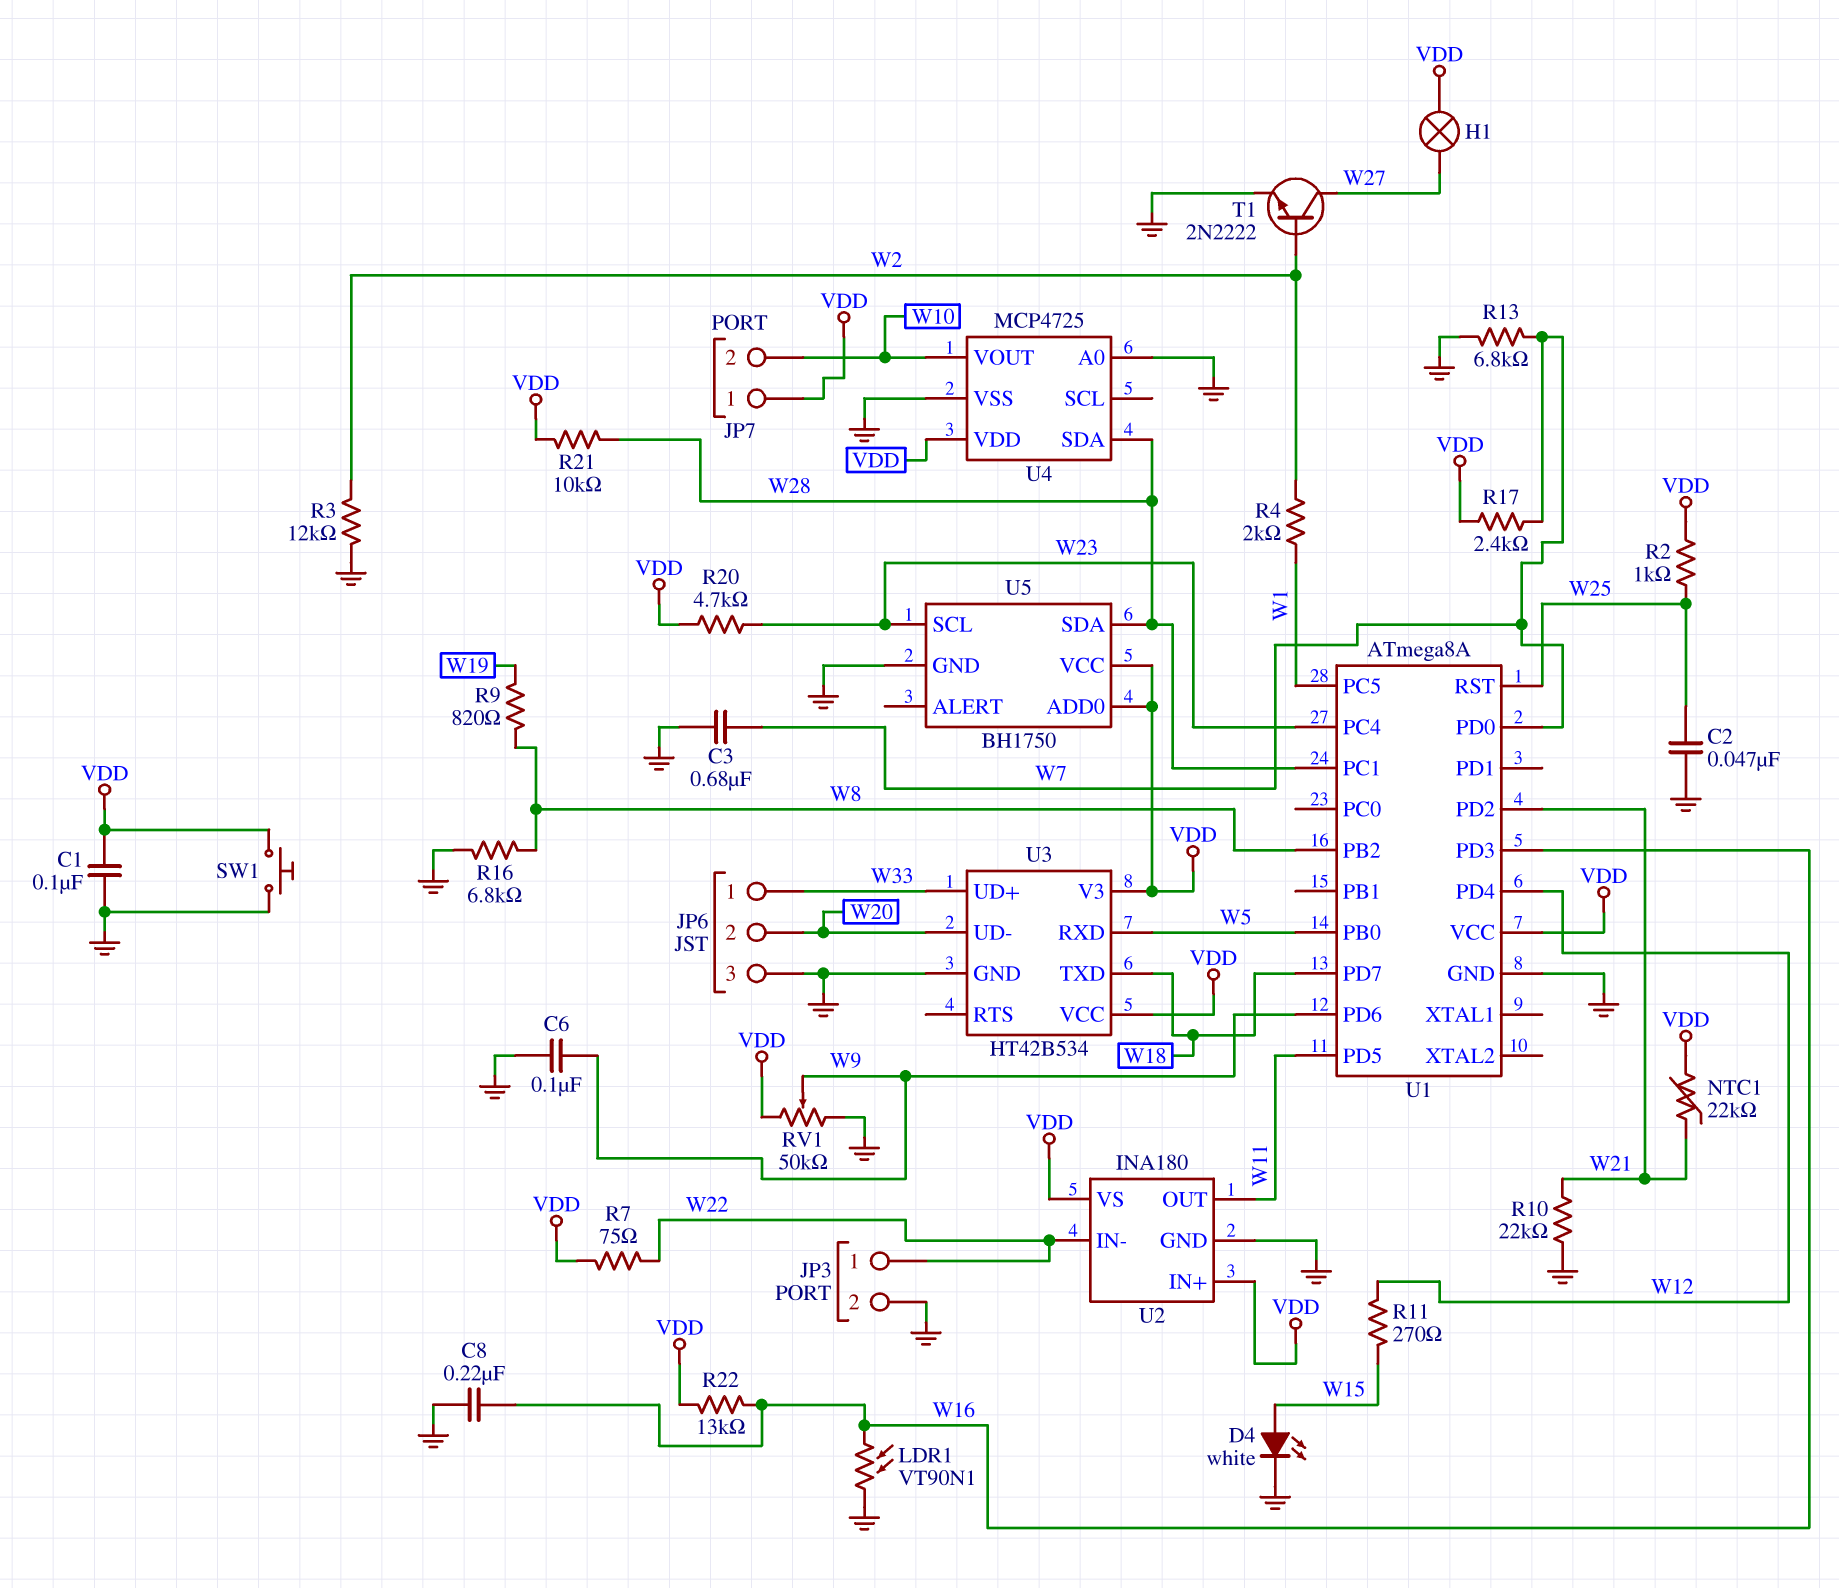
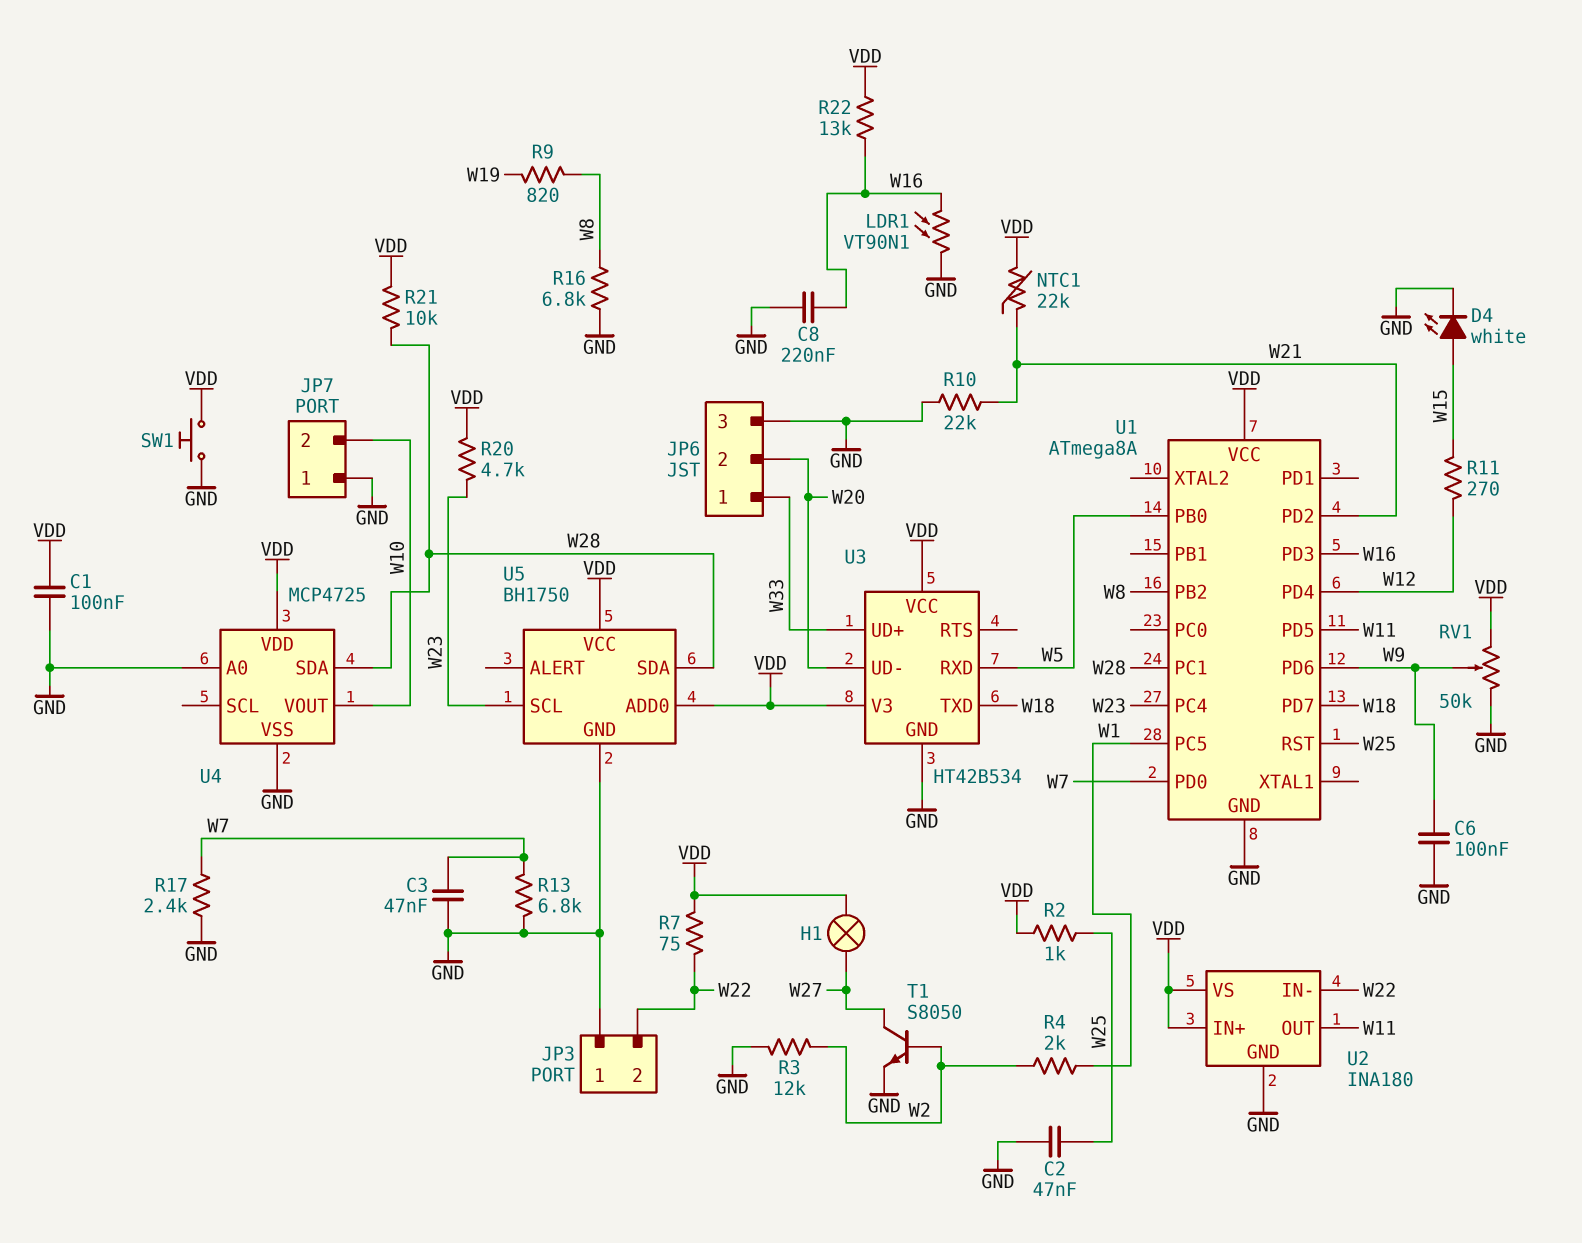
C3: 680nF (GND, W7) -> 47nF (GND, W7)
JP3 pin 1: W22 -> GND
JP3 pin 2: GND -> W22
JP7 pin 1: VDD -> GND
R17: 2.4k (VDD, W7) -> 2.4k (GND, W7)
T1: NPN 2N2222 (B W2, C W27, E GND) -> NPN S8050 (B W2, C W27, E GND)

